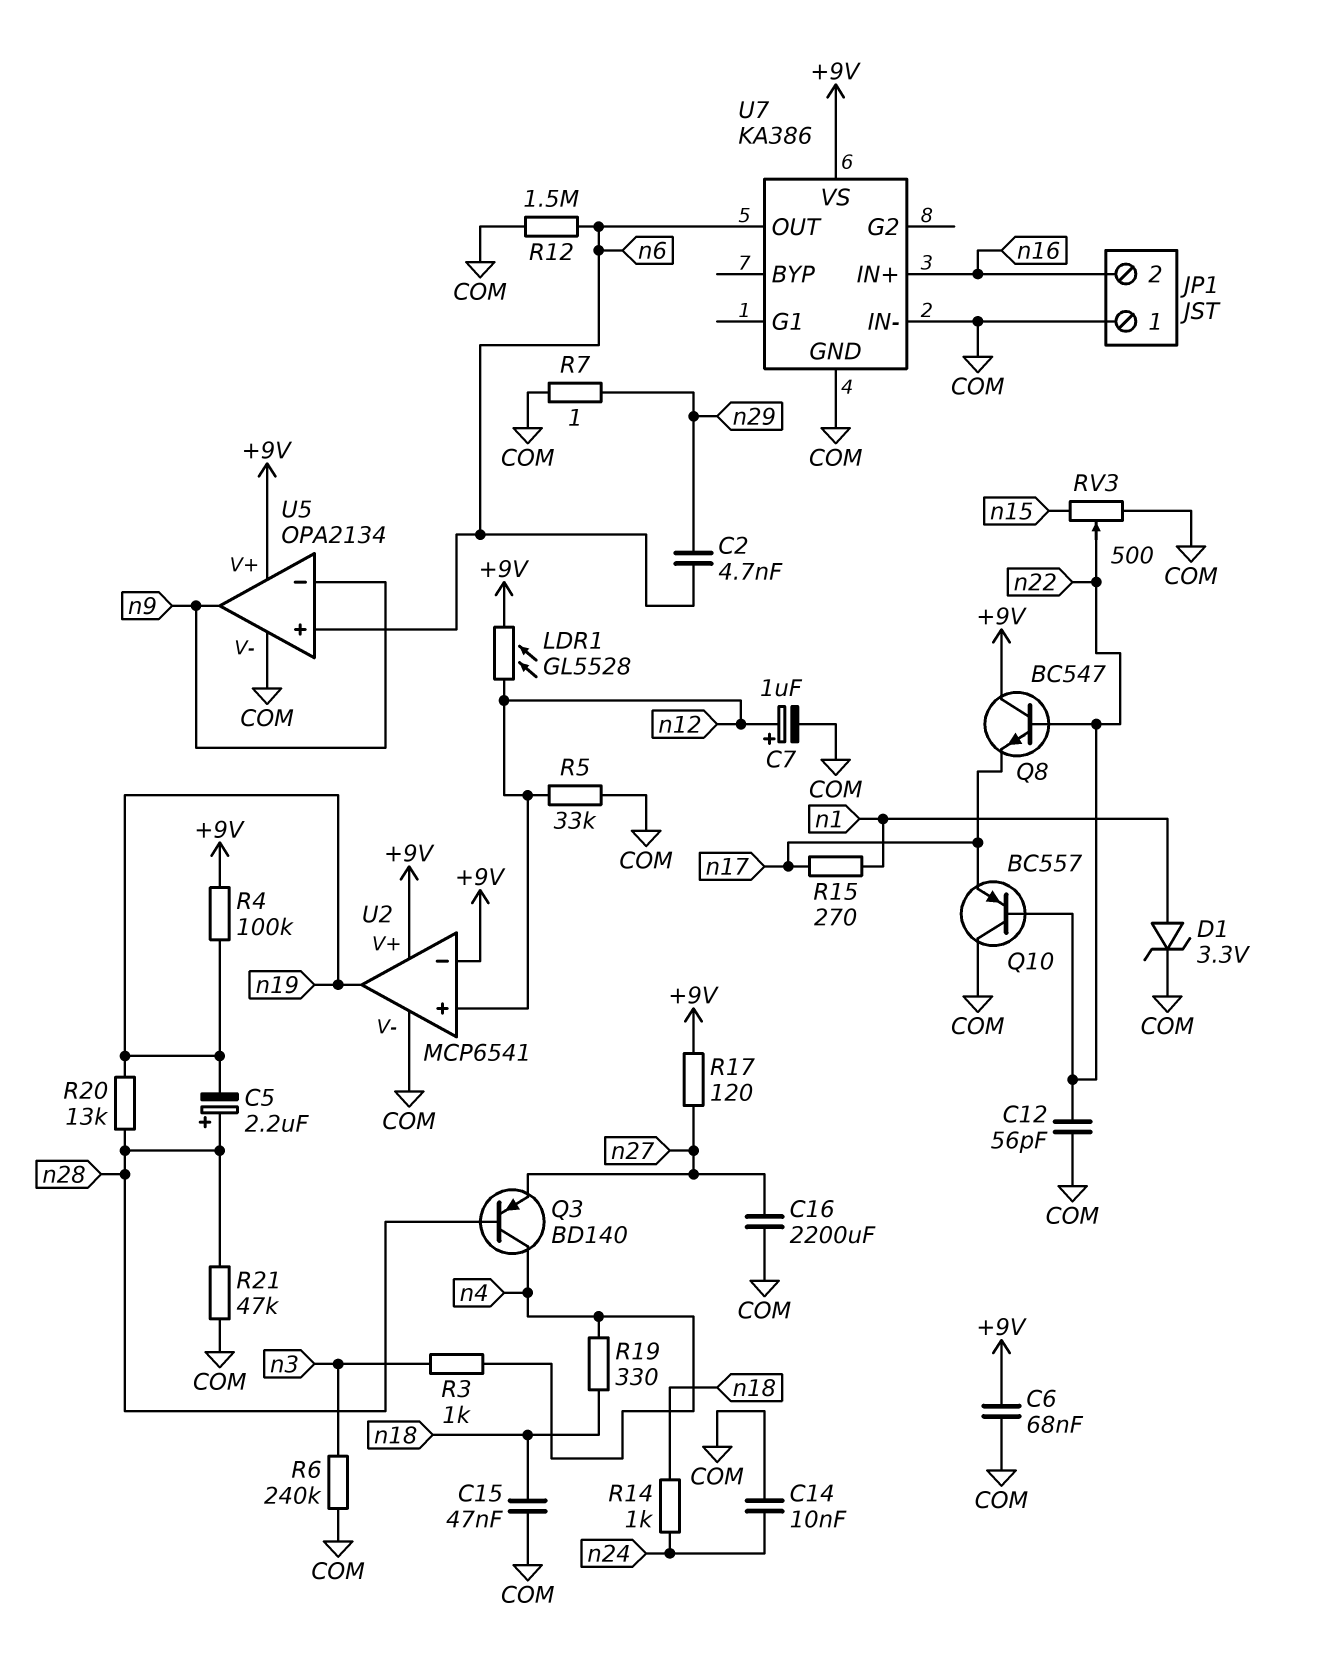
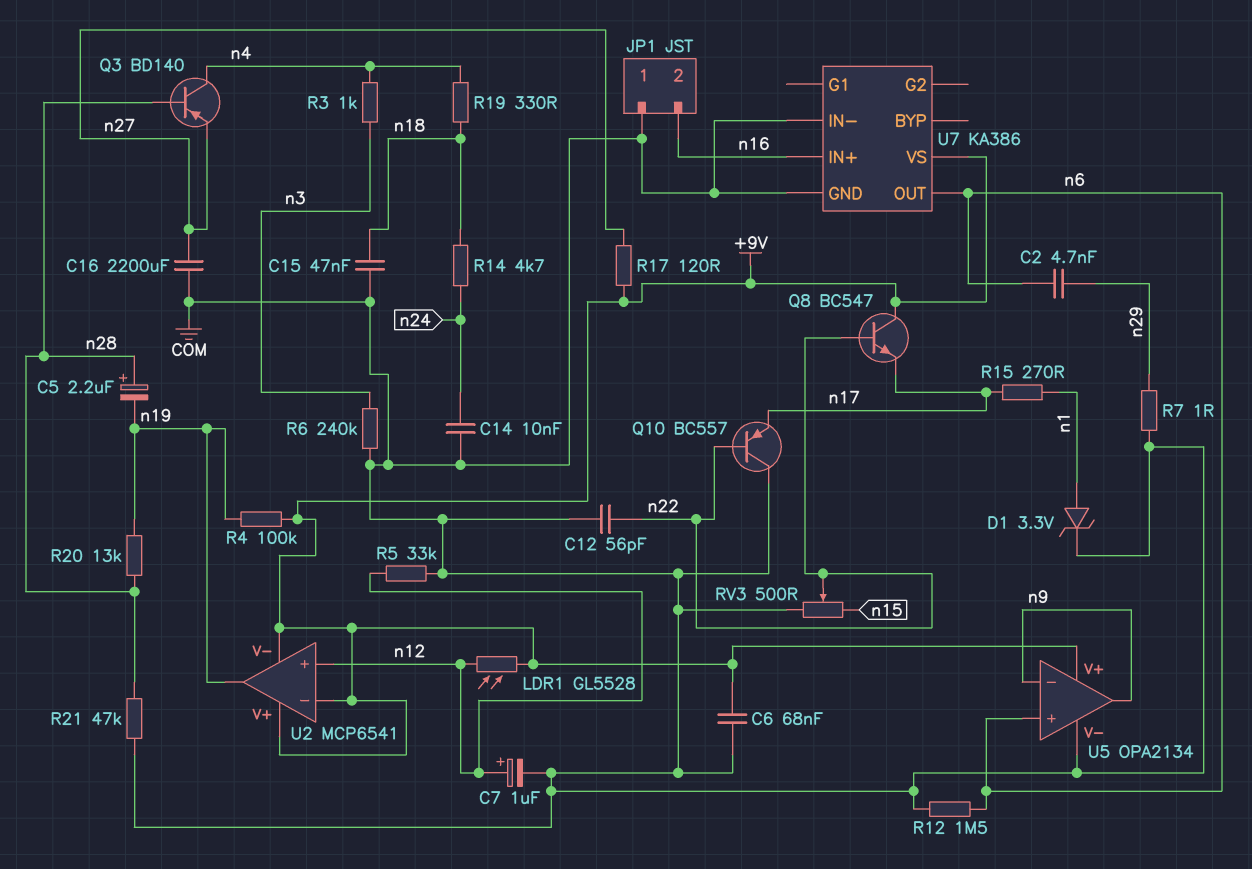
R14: 1k (n18, n24) -> 4.7k (n18, n24)
U2 pin V-: COM -> +9V

